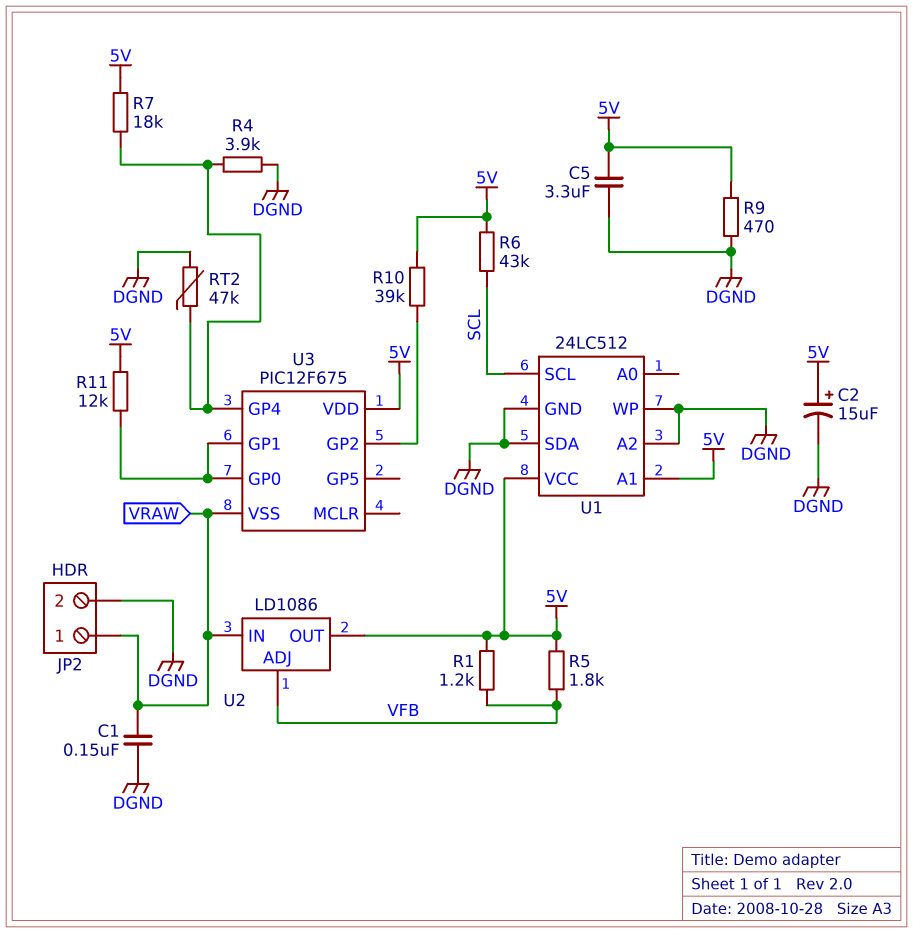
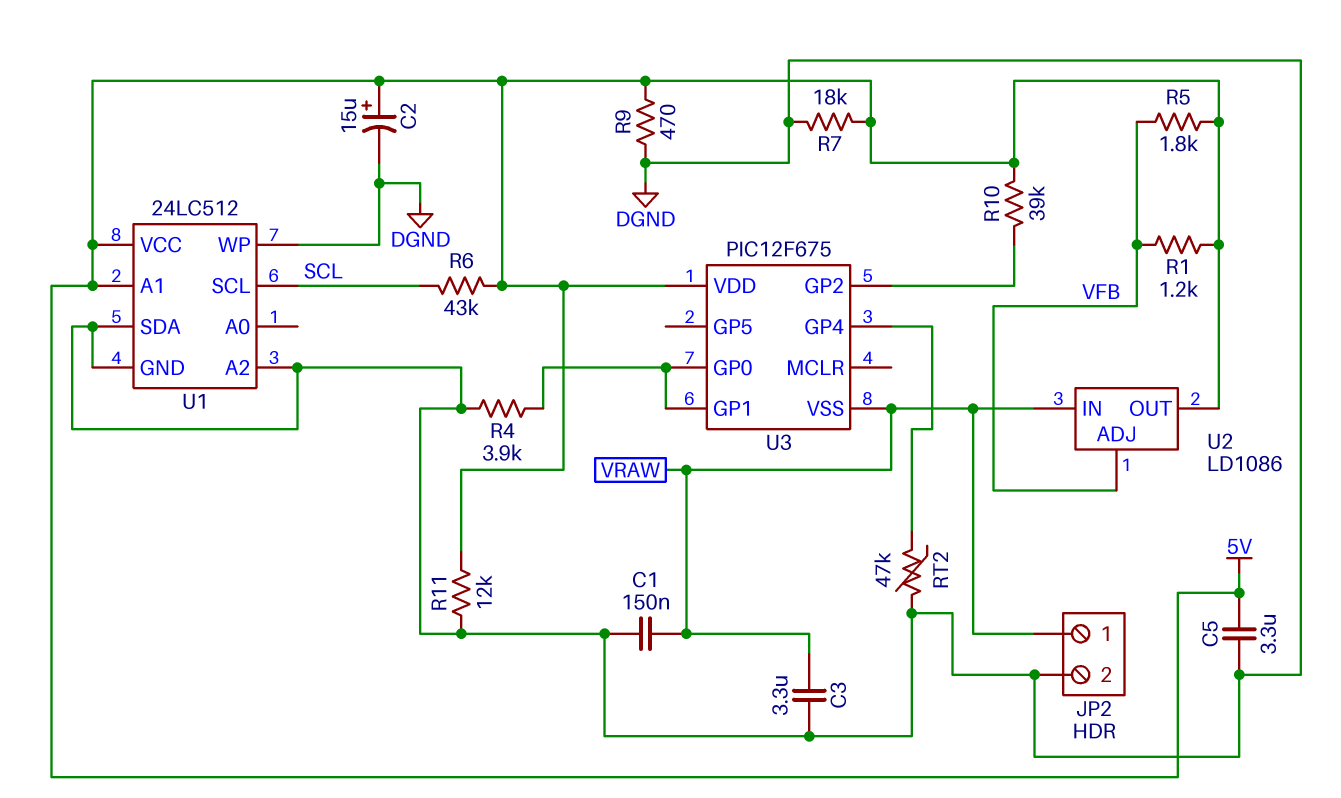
C3: none -> 3.3uF (DGND, VRAW)
R4: 3.9k (DGND, U3/GP4) -> 3.9k (DGND, U3/GP0)
R7: 18k (5V, U3/GP4) -> 18k (5V, DGND)
R11: 12k (5V, U3/GP0) -> 12k (5V, DGND)

